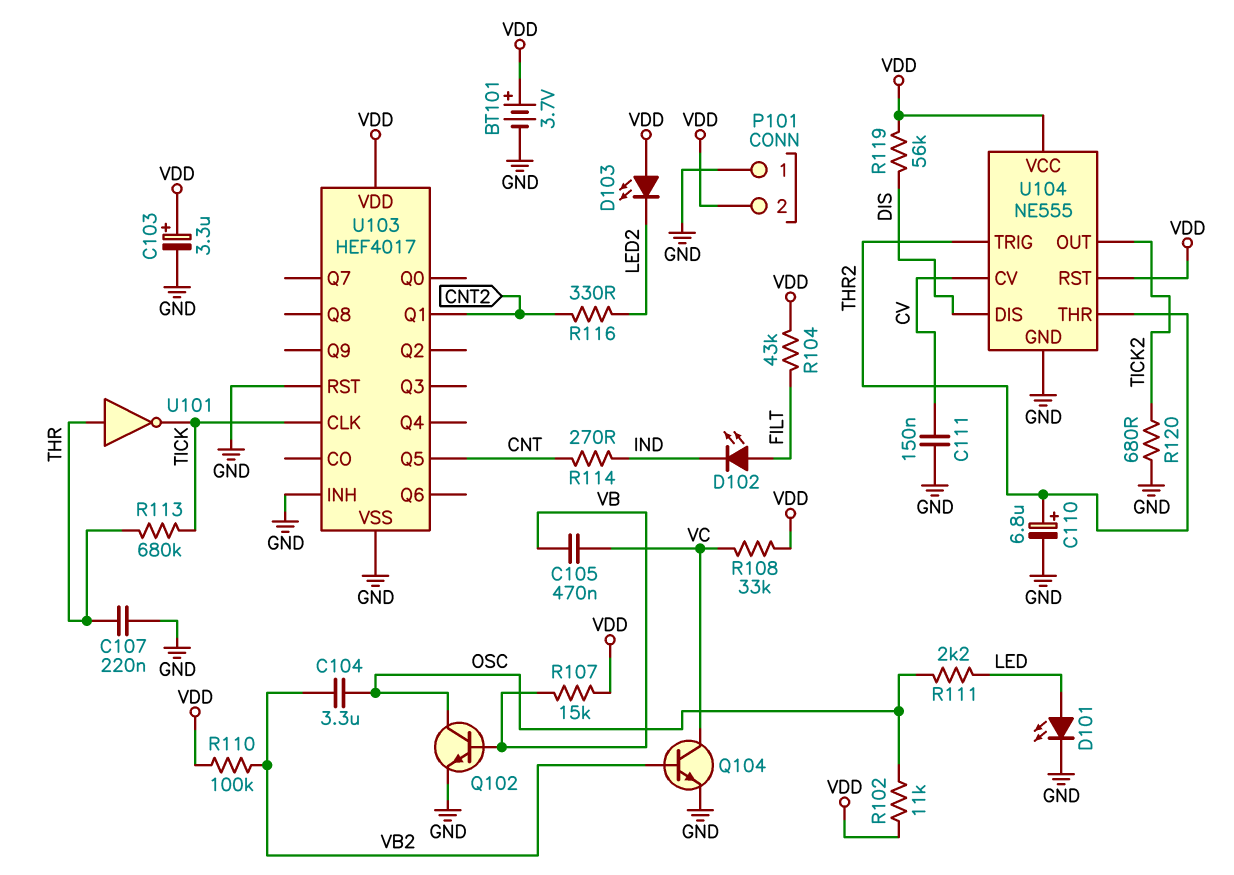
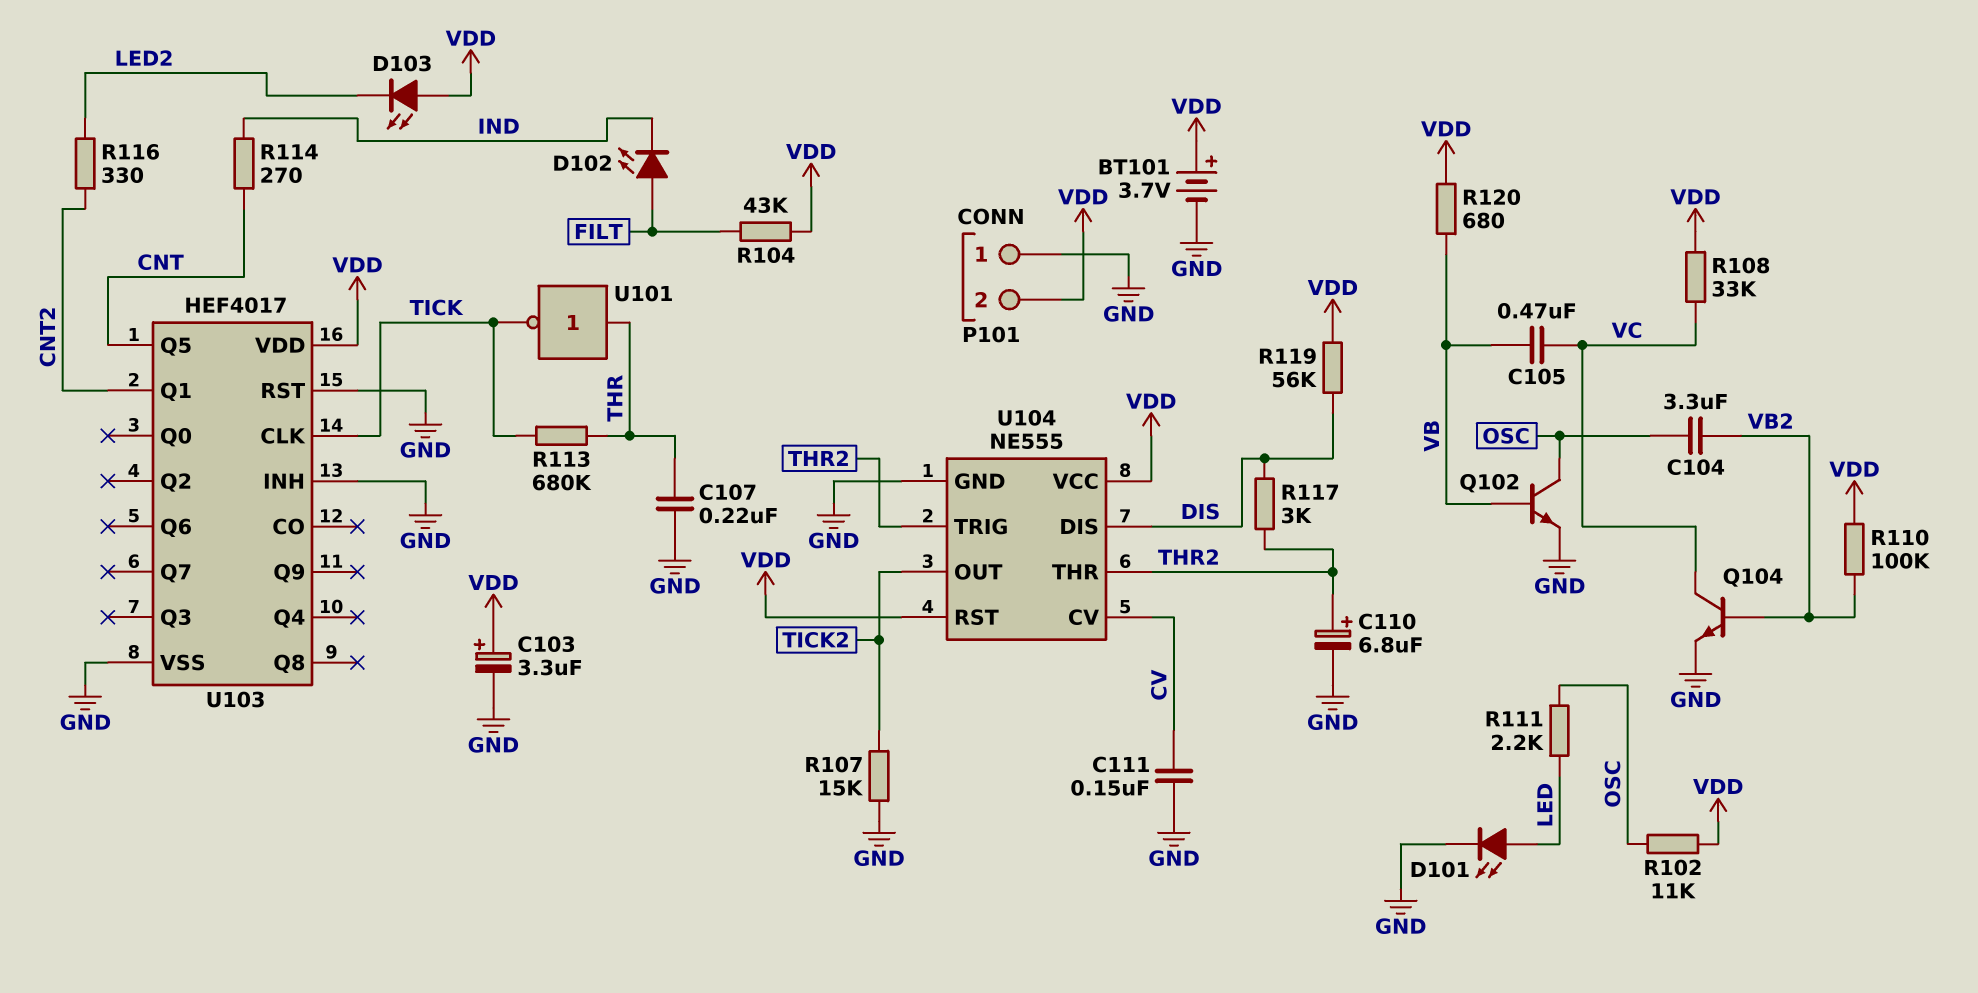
R107: 15k (VB, VDD) -> 15k (GND, TICK2)
R117: none -> 3k (DIS, THR2)
R120: 680 (GND, TICK2) -> 680 (VB, VDD)

